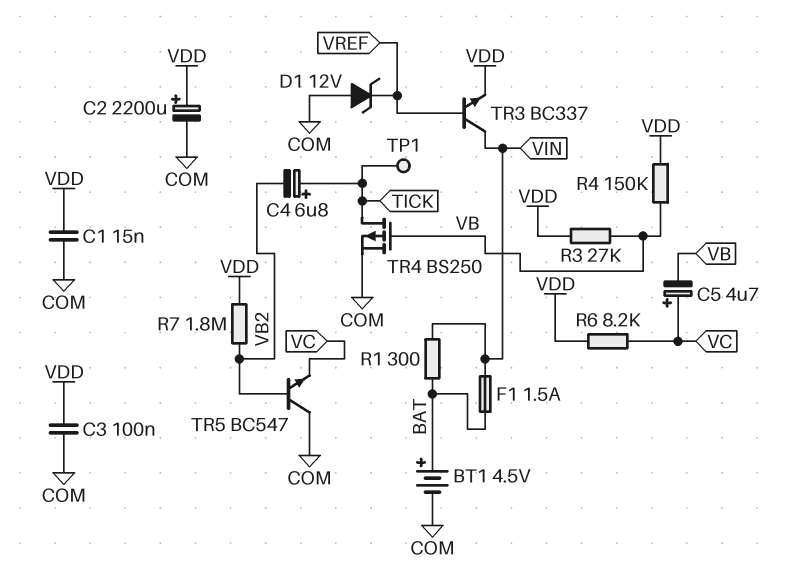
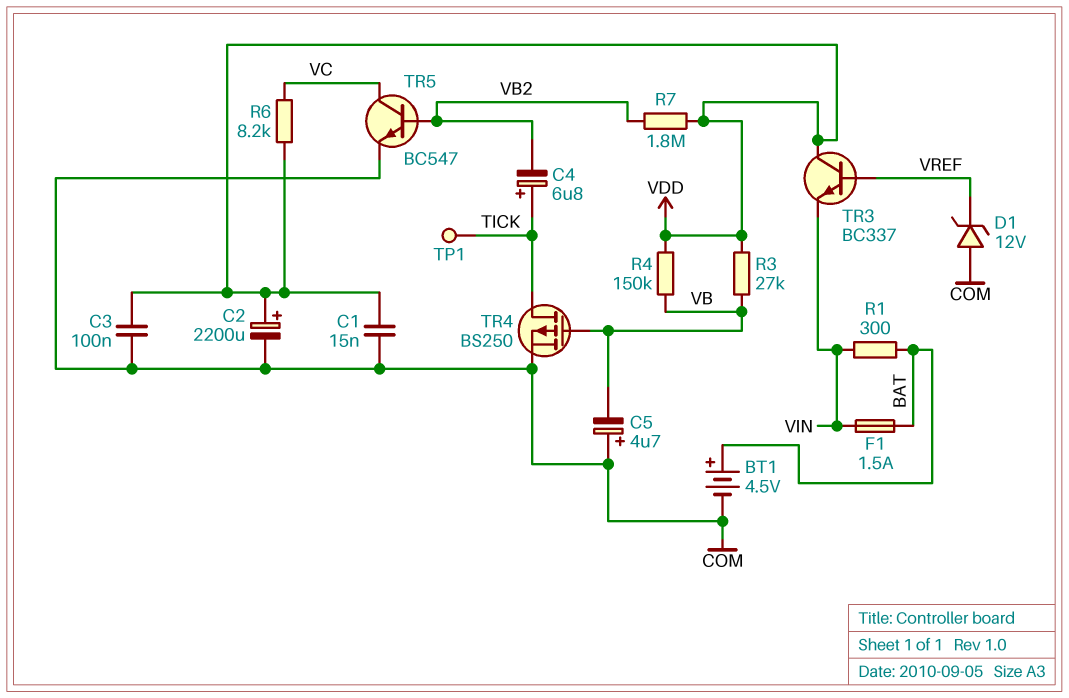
C5: 4.7uF (plus VC, minus VB) -> 4.7uF (plus COM, minus VB)
TR3: NPN BC337 (B VREF, C VIN, E VDD) -> NPN BC337 (B VREF, C VDD, E VIN)
TR5: NPN BC547 (B VB2, C COM, E VC) -> NPN BC547 (B VB2, C VC, E COM)

